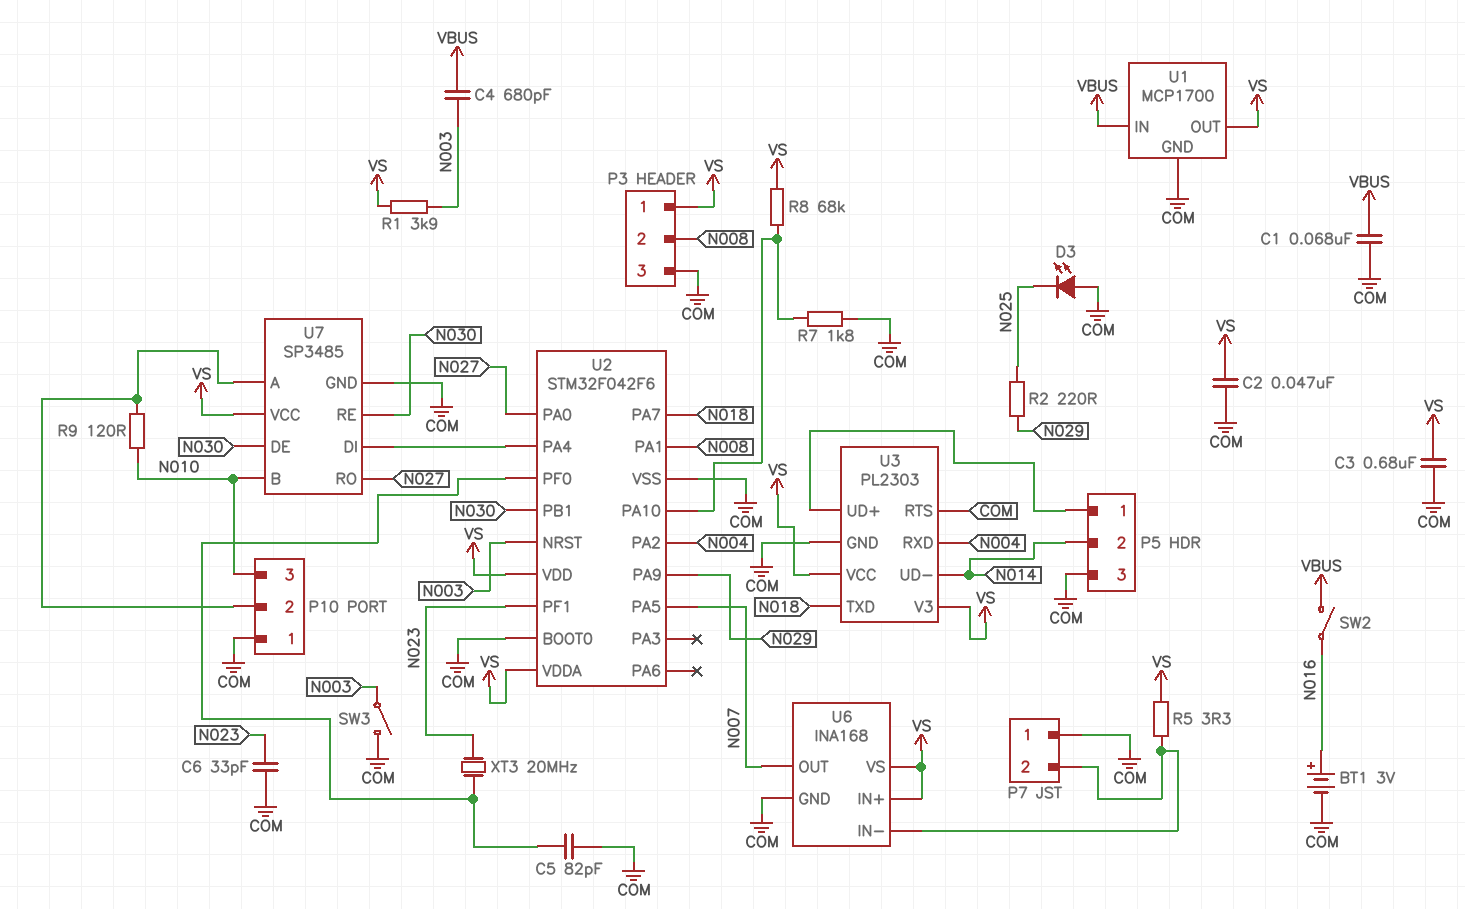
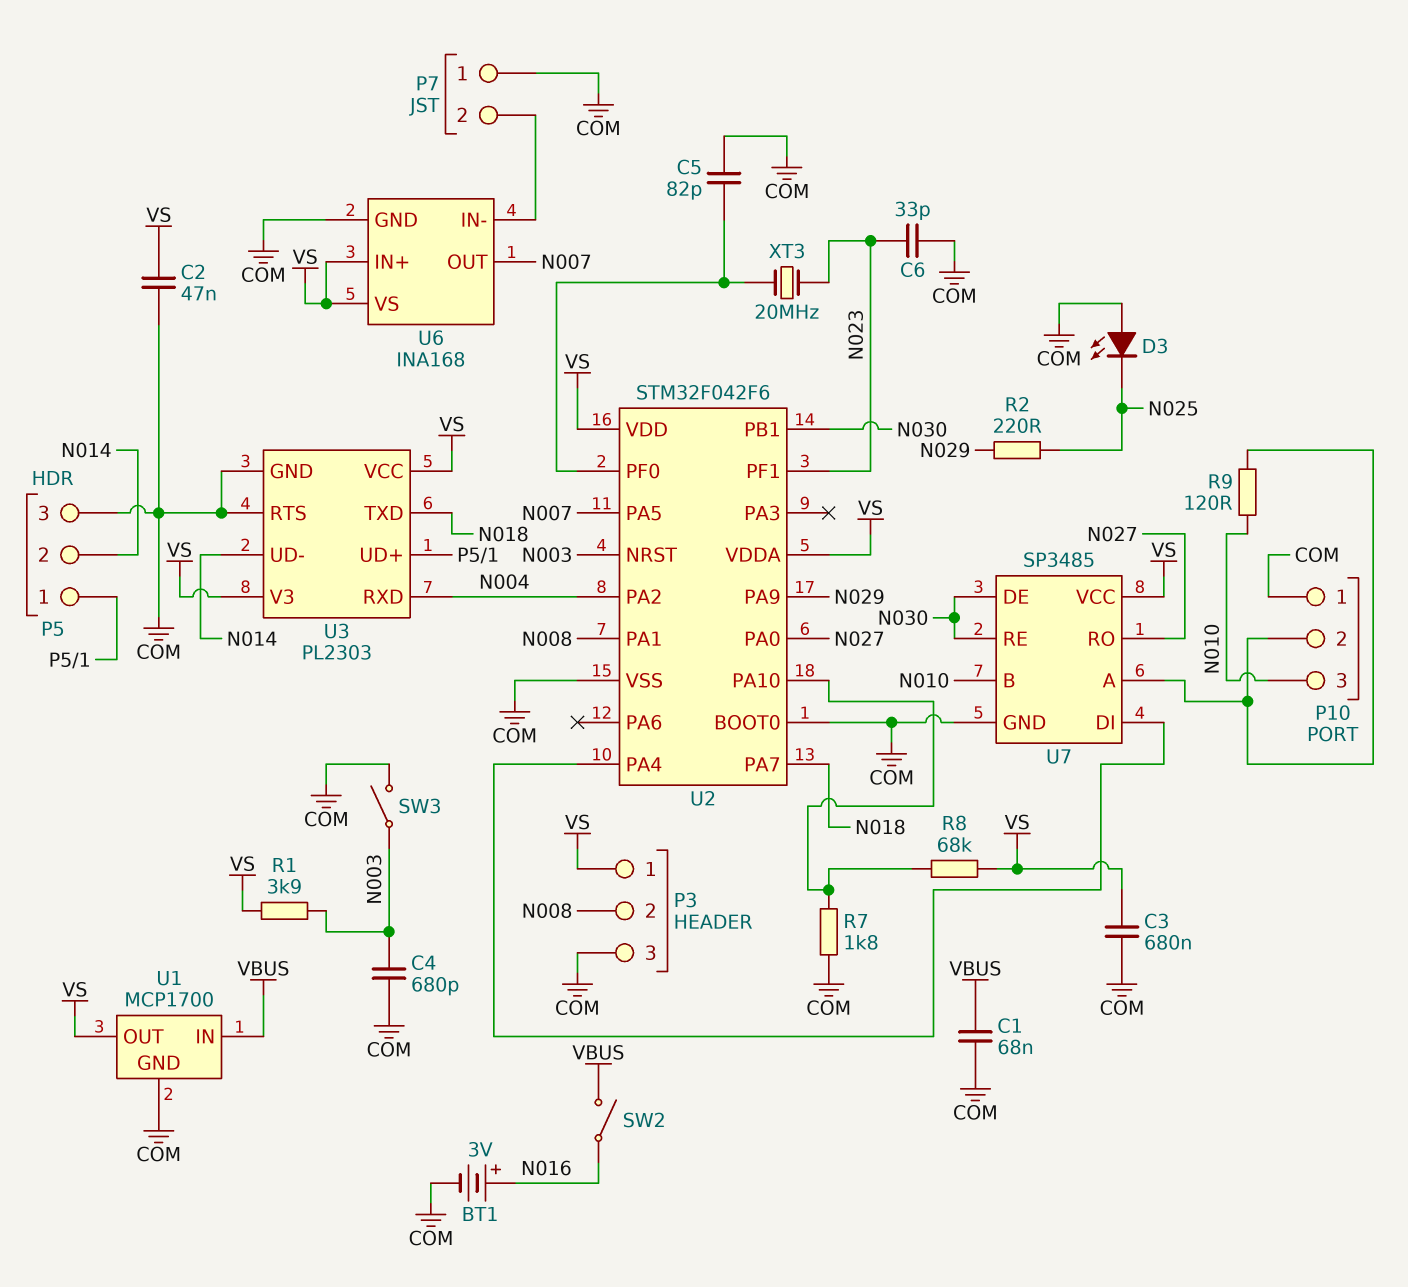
C4: 680pF (N003, VBUS) -> 680pF (COM, N003)
R5: 3.3 (P7/2, VS) -> none

